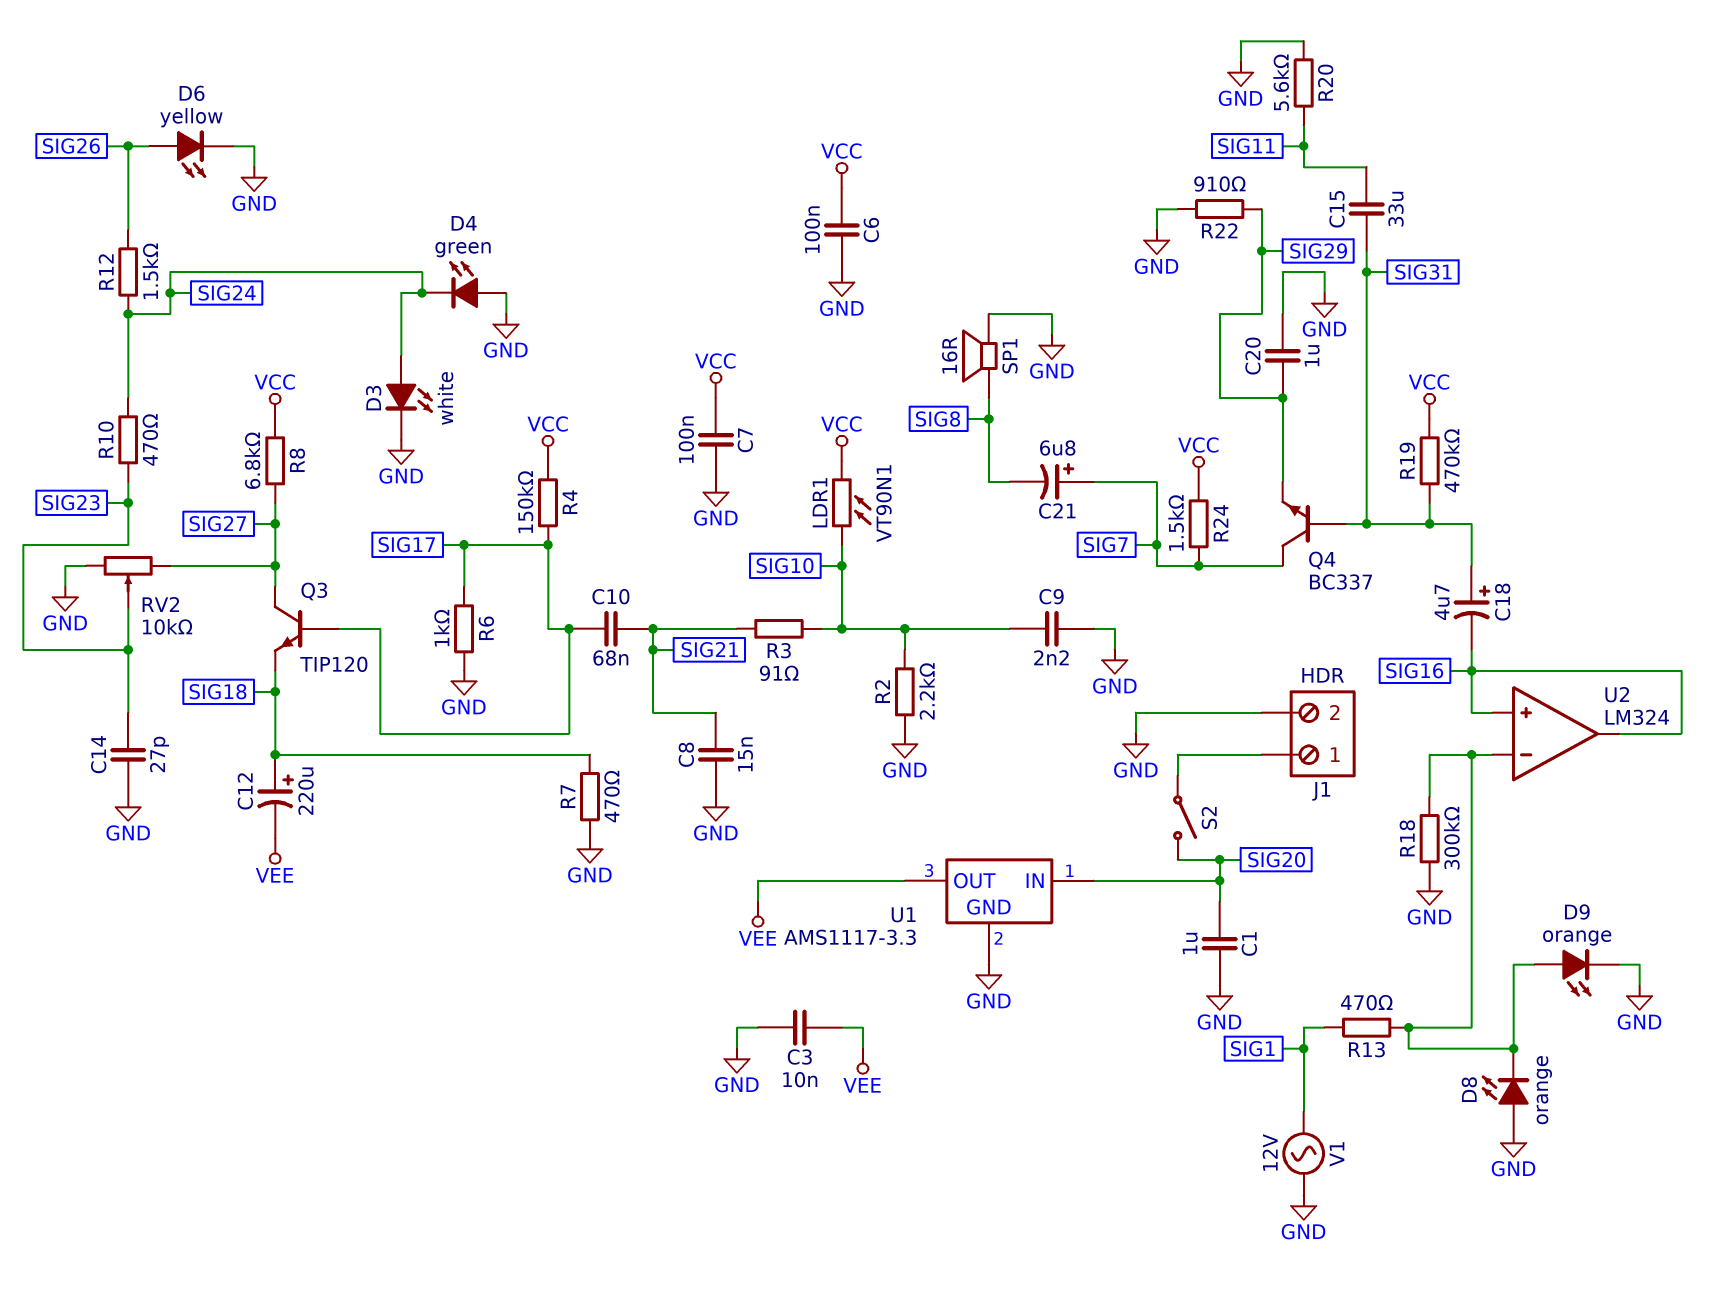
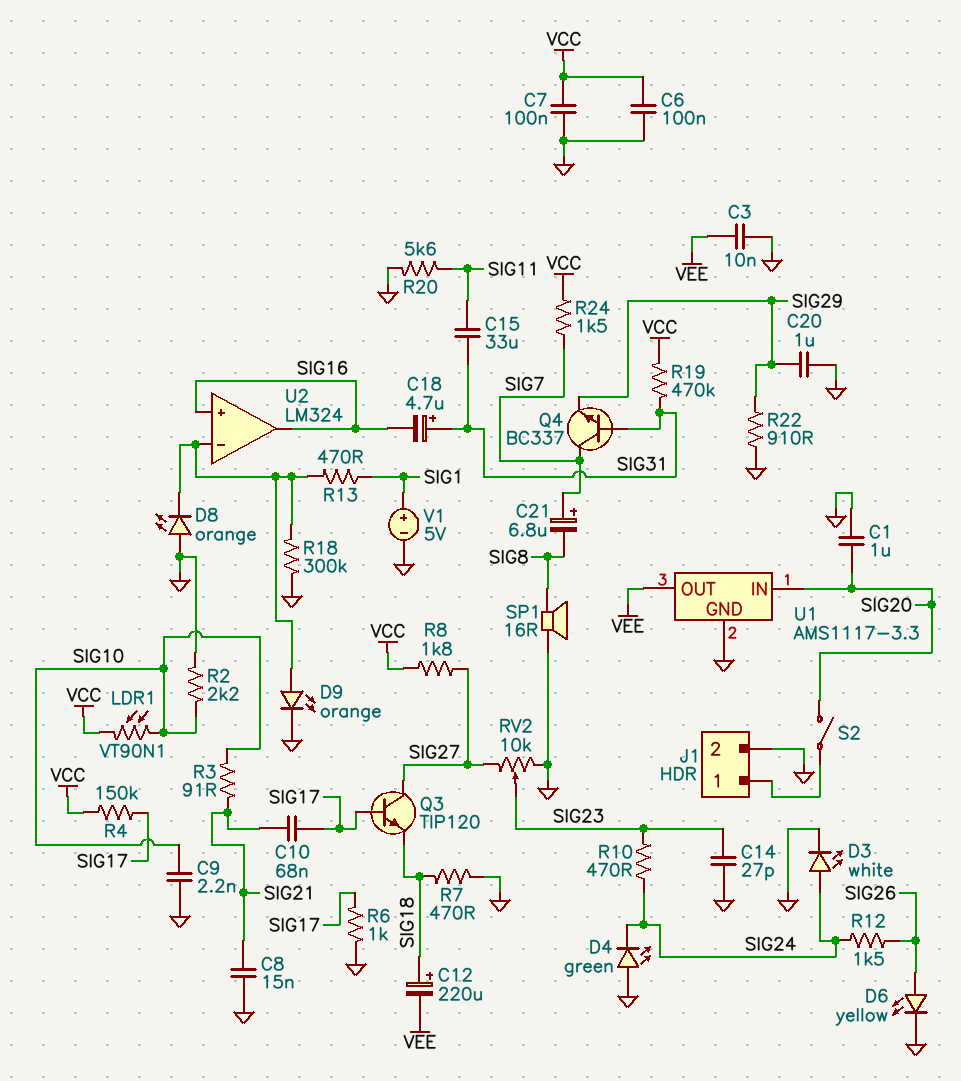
R8: 6.8k (SIG27, VCC) -> 1.8k (SIG27, VCC)
V1: AC 12V (GND, SIG1) -> 5V (plus SIG1, minus GND)

